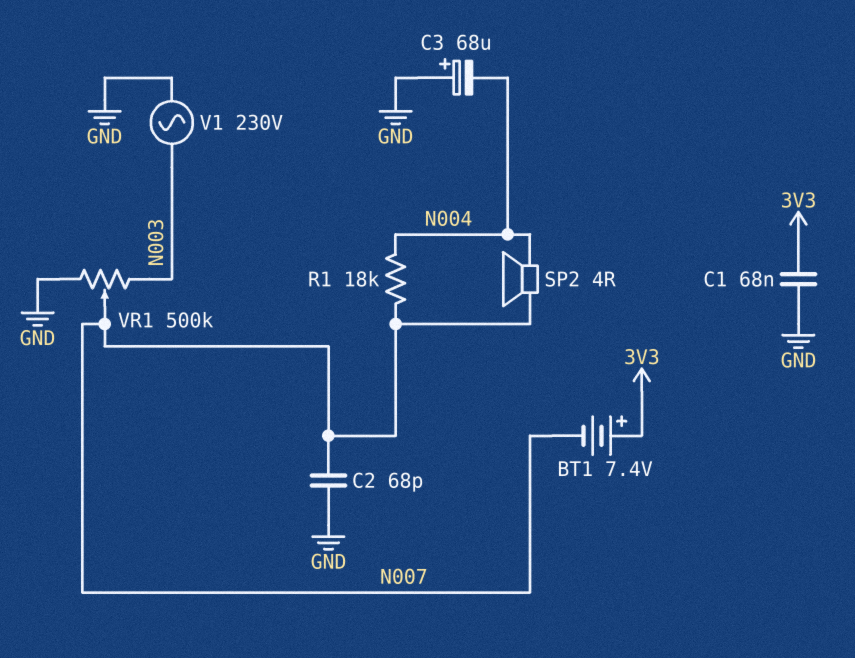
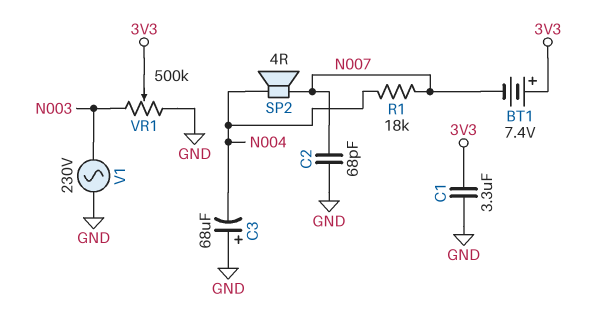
C1: 68nF (3V3, GND) -> 3.3uF (3V3, GND)
VR1: 500k (GND, N003, wiper N007) -> 500k (GND, N003, wiper 3V3)

